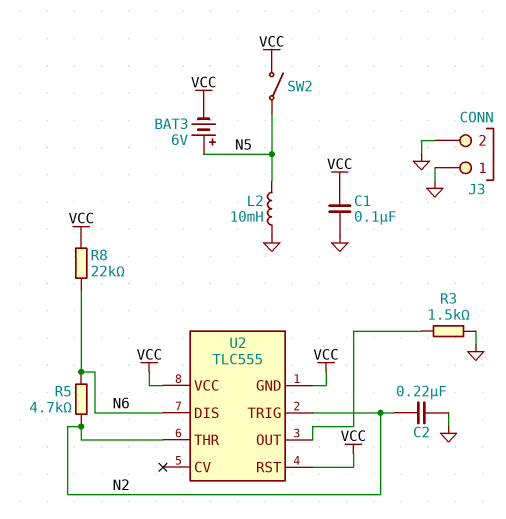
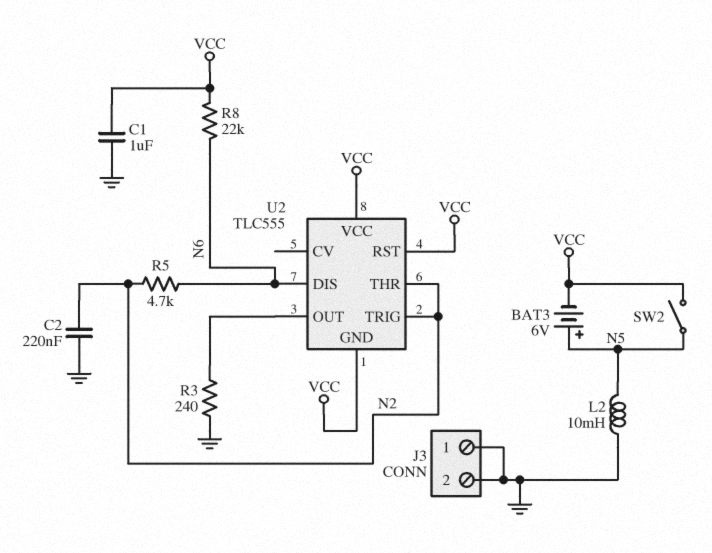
C1: 100nF (GND, VCC) -> 1uF (GND, VCC)
R3: 1.5k (GND, U2/OUT) -> 240 (GND, U2/OUT)

